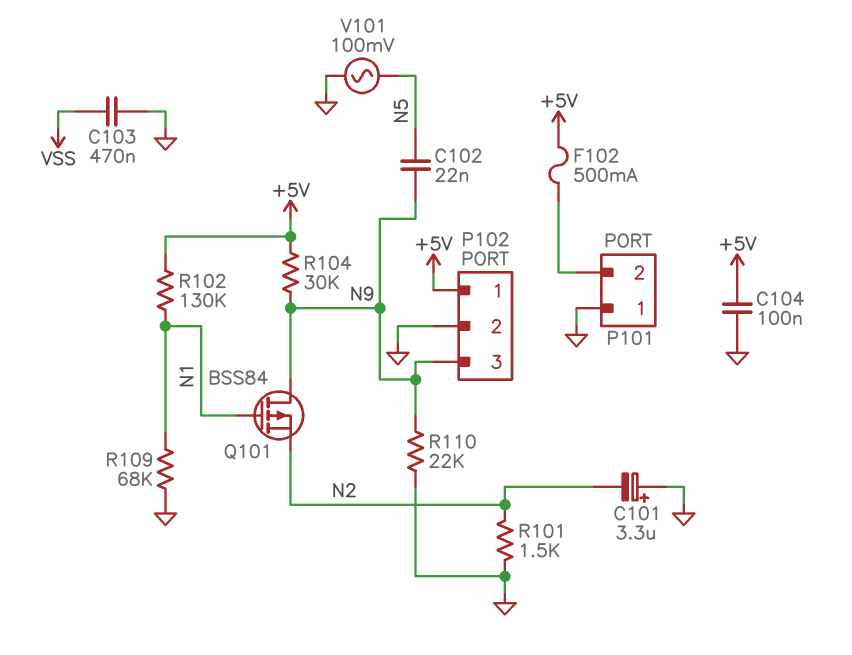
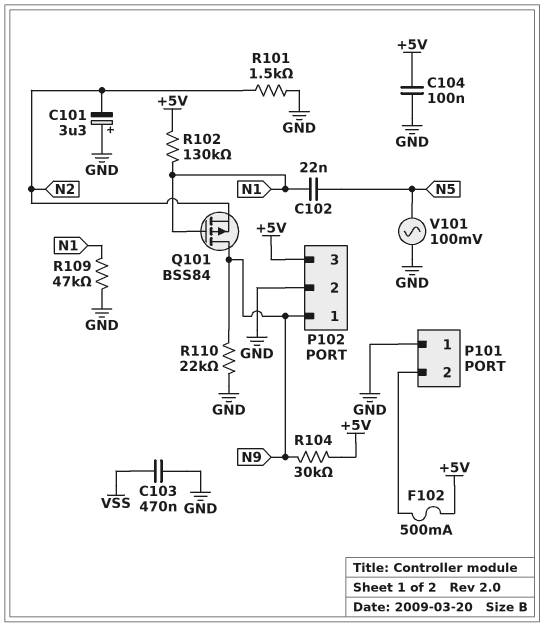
C102: 22nF (N5, N9) -> 22nF (N1, N5)
P102 pin 1: +5V -> N9
P102 pin 3: N9 -> +5V
R109: 68k (GND, N1) -> 47k (GND, N1)

